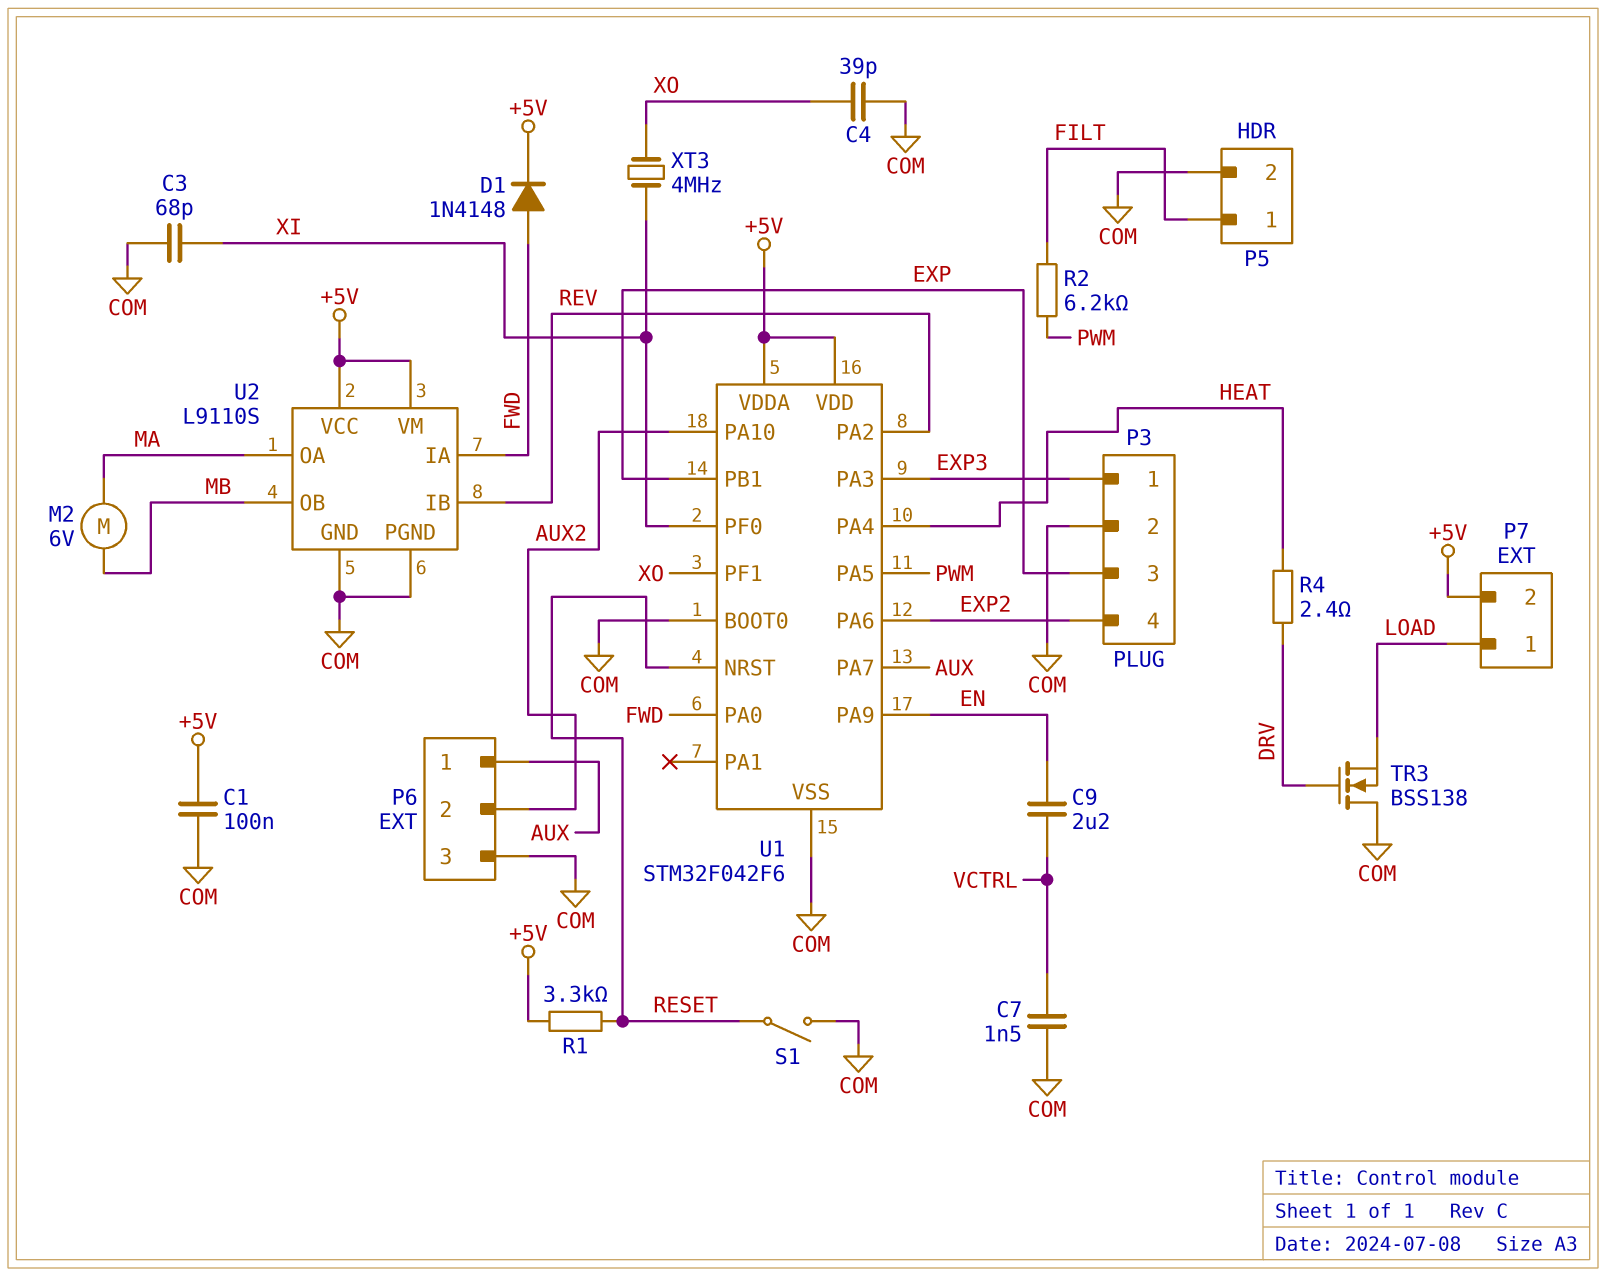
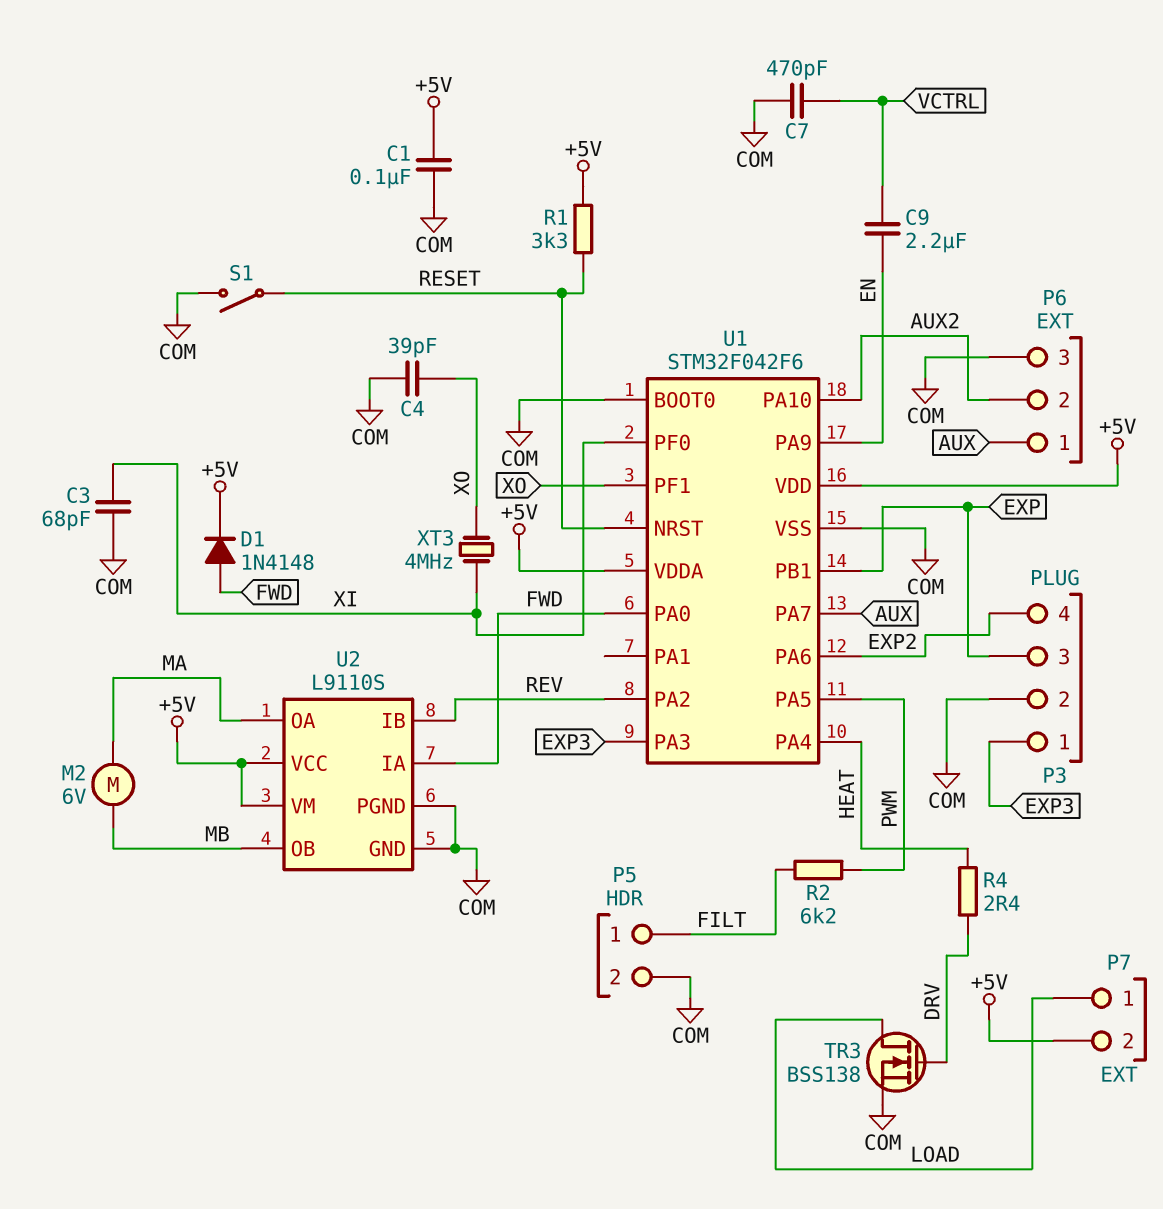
C7: 1.5nF (COM, VCTRL) -> 470pF (COM, VCTRL)
TR3: NMOS BSS138 (G DRV, D COM, S LOAD) -> NMOS BSS138 (G DRV, D LOAD, S COM)

